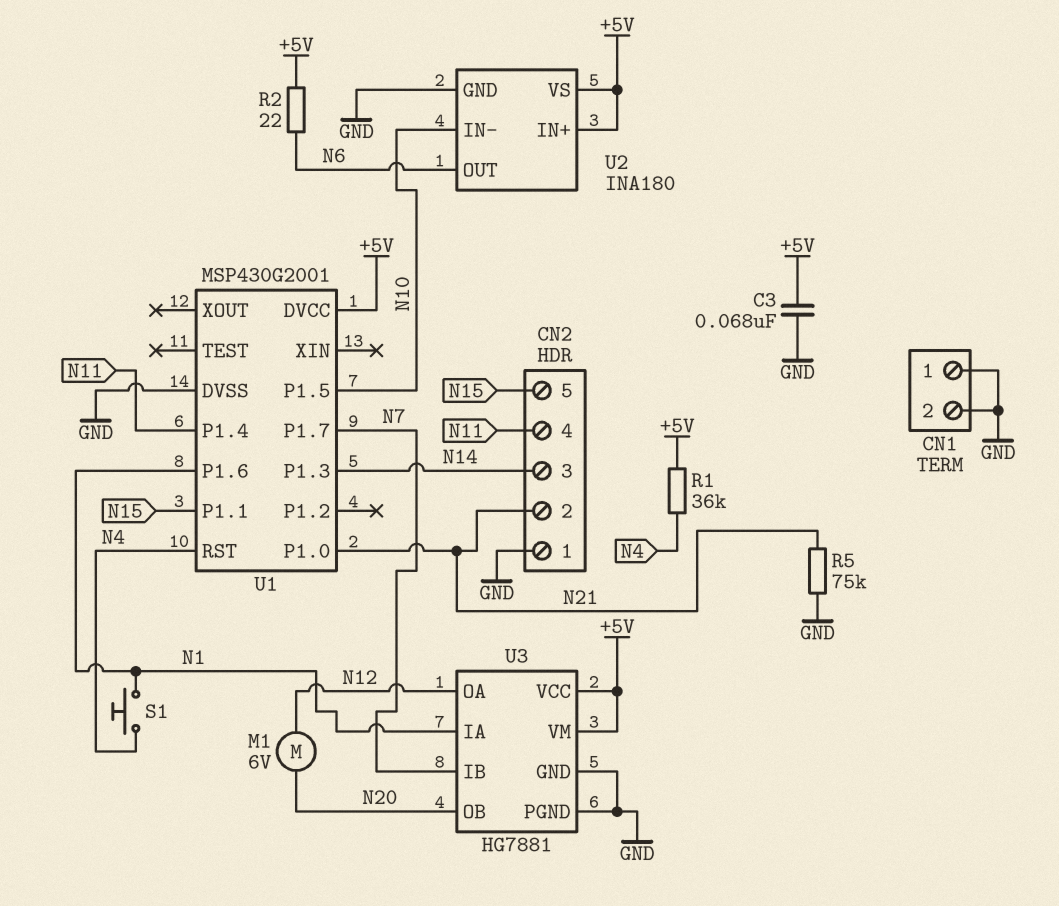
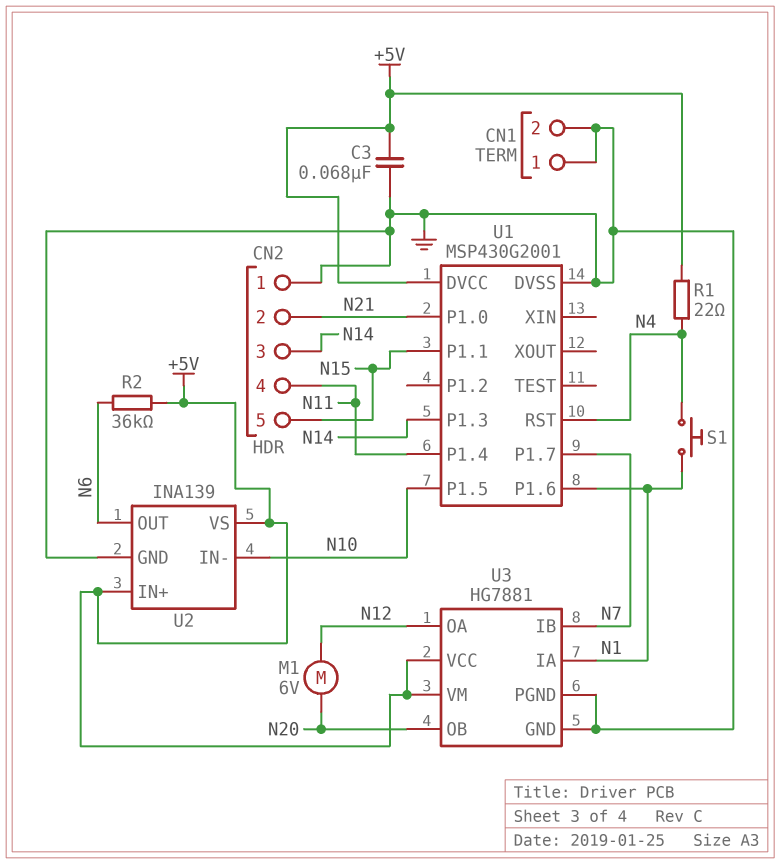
R1: 36k (+5V, N4) -> 22 (+5V, N4)
R2: 22 (+5V, N6) -> 36k (+5V, N6)
R5: 75k (GND, N21) -> none
U2: INA180 -> INA139

